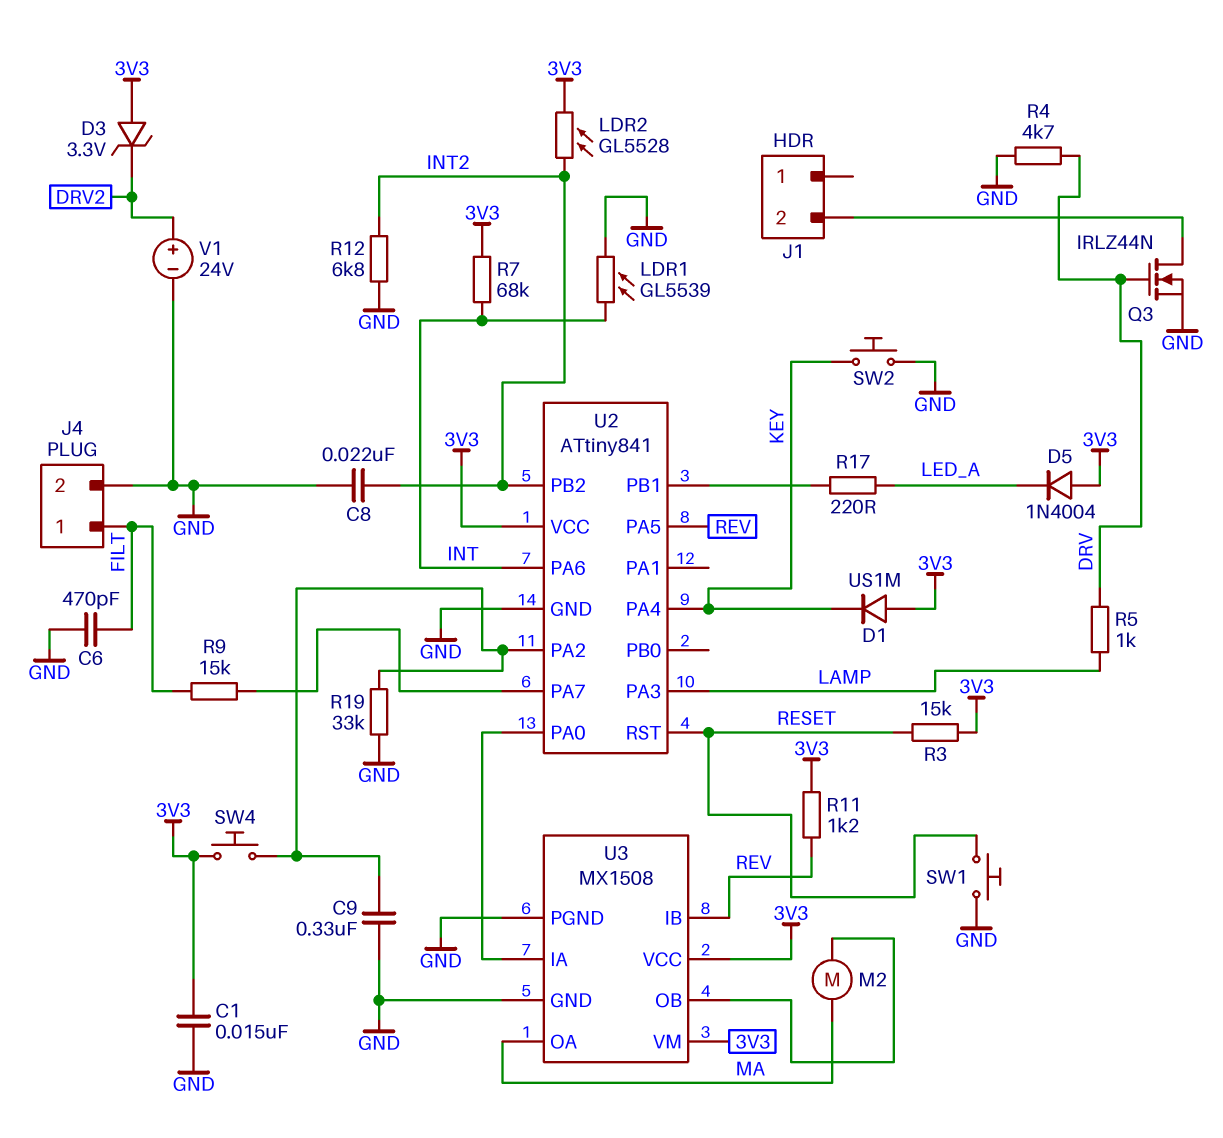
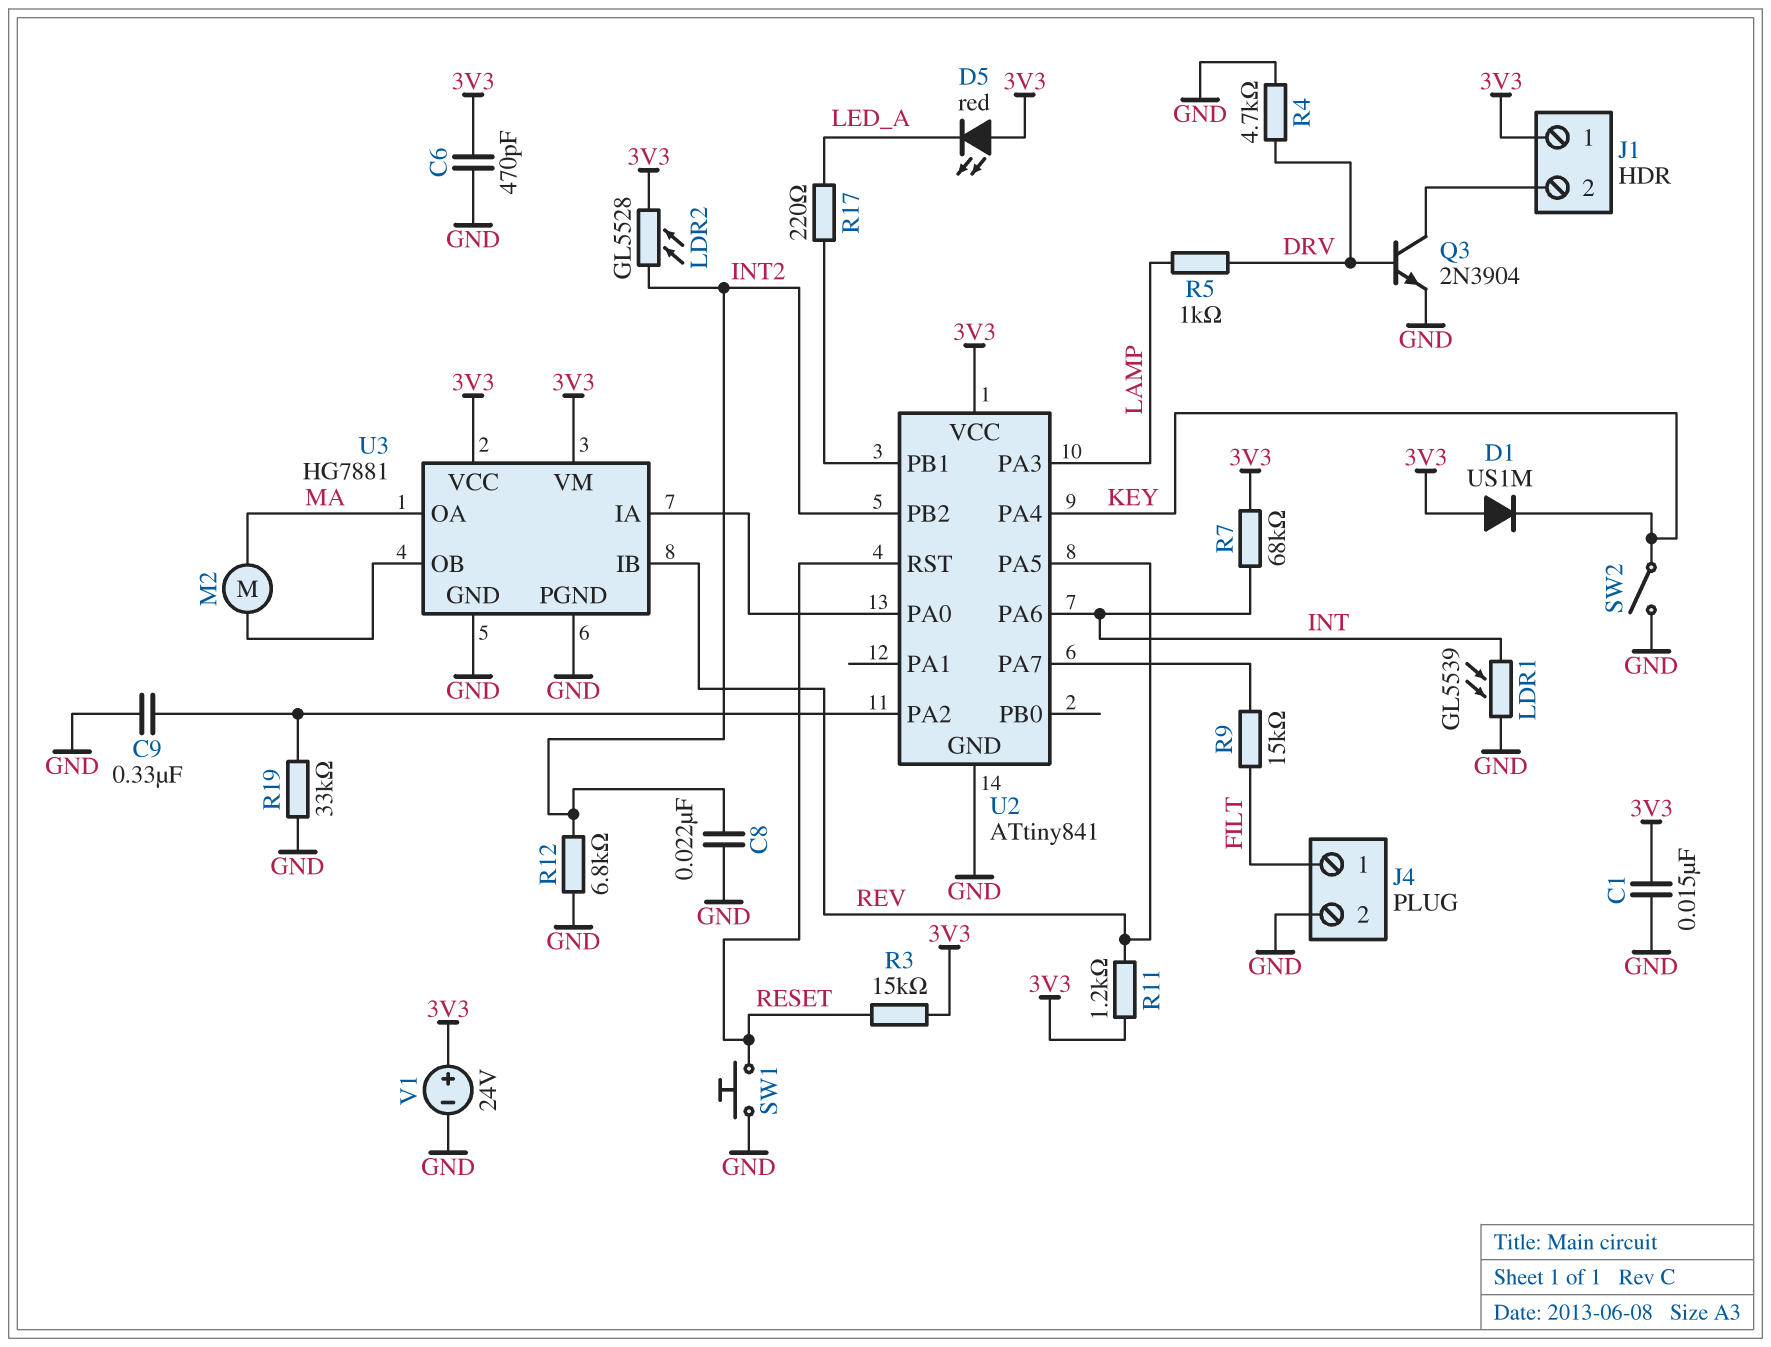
C6: 470pF (FILT, GND) -> 470pF (3V3, GND)
D3: zener 3.3V (A 3V3, K DRV2) -> none
D5: diode 1N4004 (A 3V3, K LED_A) -> LED red (A 3V3, K LED_A)
J1 pin 1: none -> 3V3
Q3: NMOS IRLZ44N (G DRV, D J1/2, S GND) -> NPN 2N3904 (B DRV, C J1/2, E GND)
SW2: button (GND, KEY) -> switch (GND, KEY)
SW4: button (3V3, U2/PA2) -> none
U3: MX1508 -> HG7881
V1: 24V (plus DRV2, minus GND) -> 24V (plus 3V3, minus GND)

